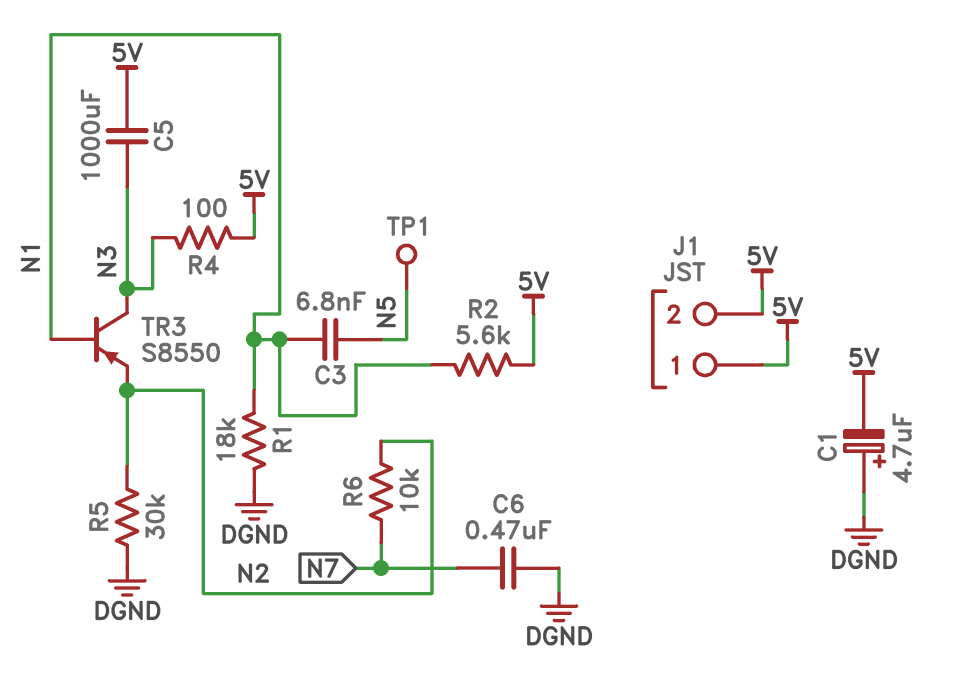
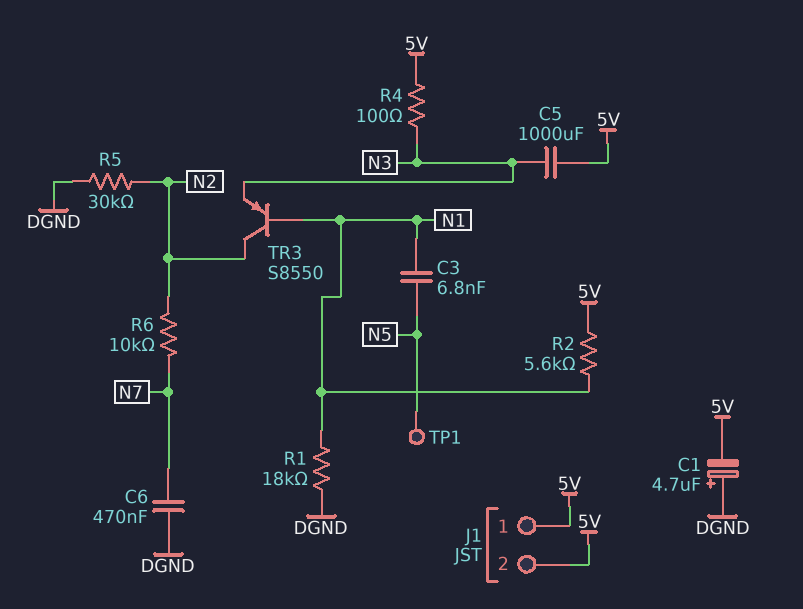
TR3: PNP S8550 (B N1, C N3, E N2) -> PNP S8550 (B N1, C N2, E N3)

